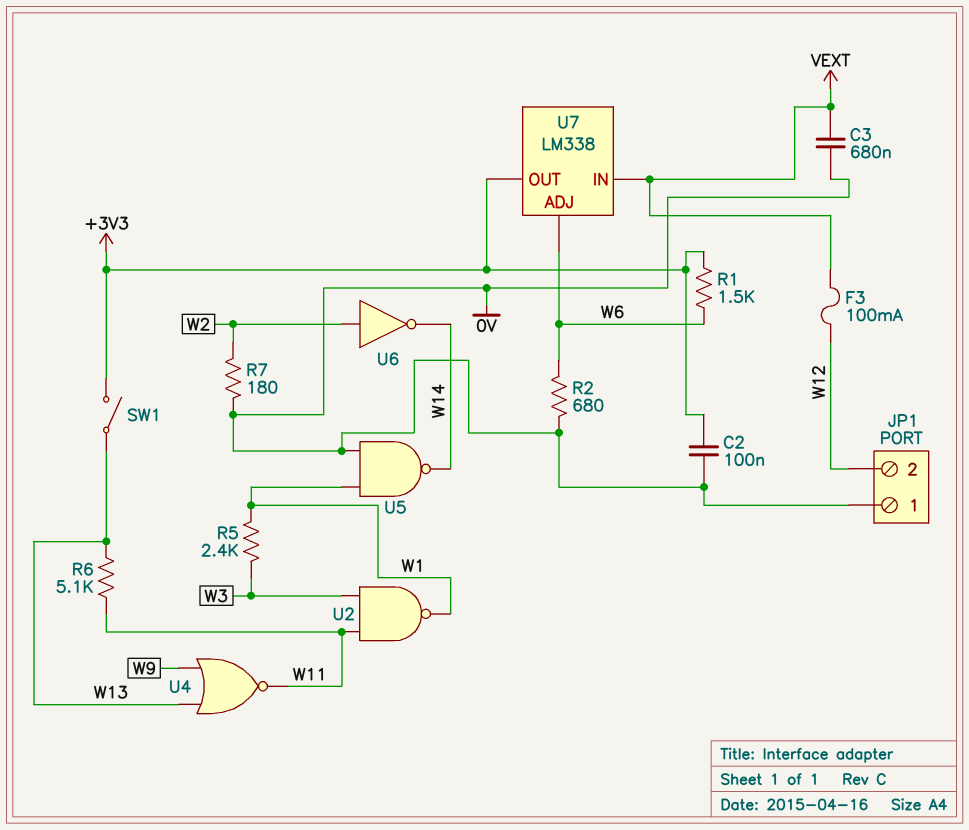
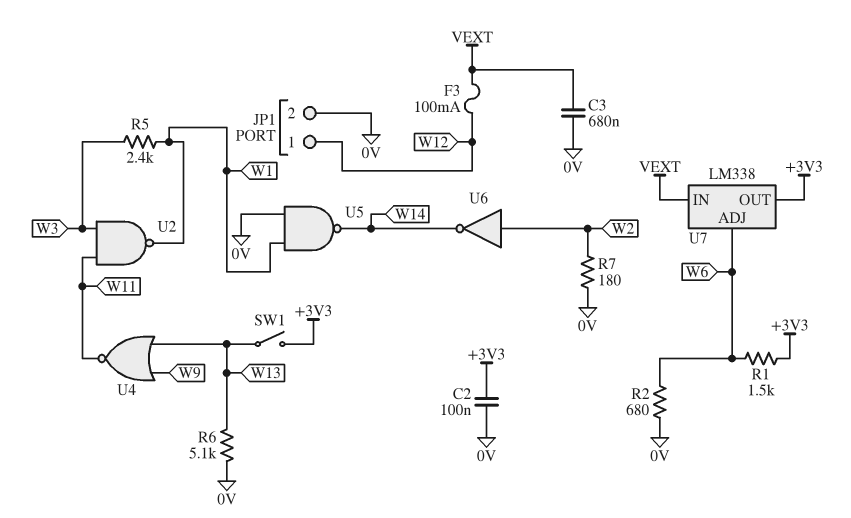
JP1 pin 1: 0V -> W12
JP1 pin 2: W12 -> 0V
R6: 5.1k (W11, W13) -> 5.1k (0V, W13)

